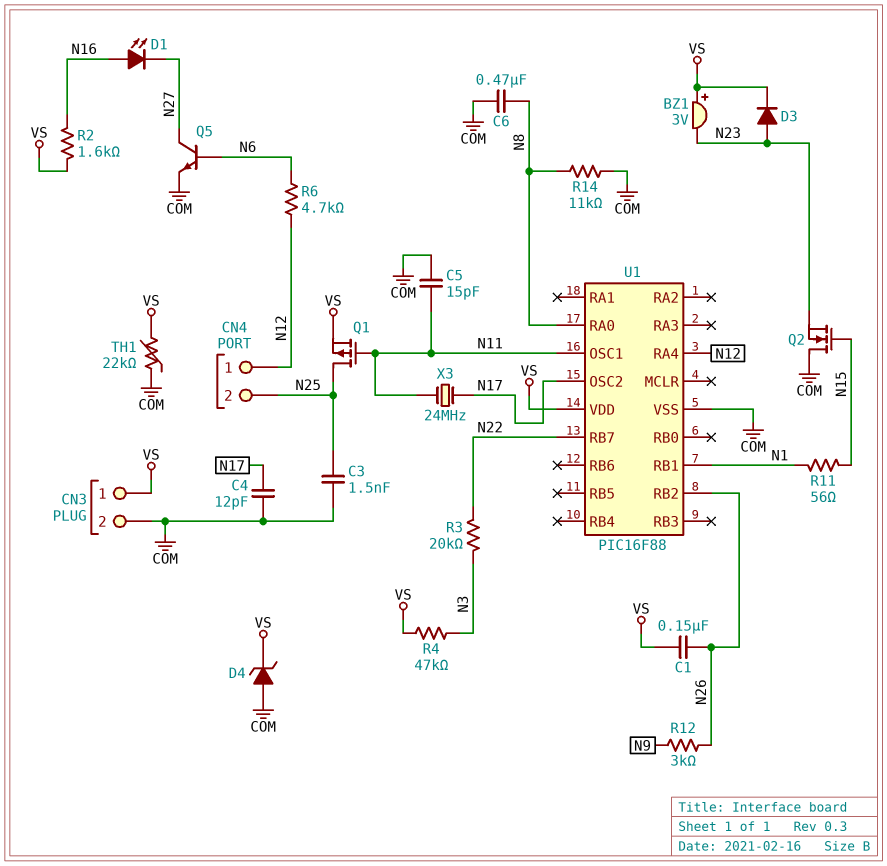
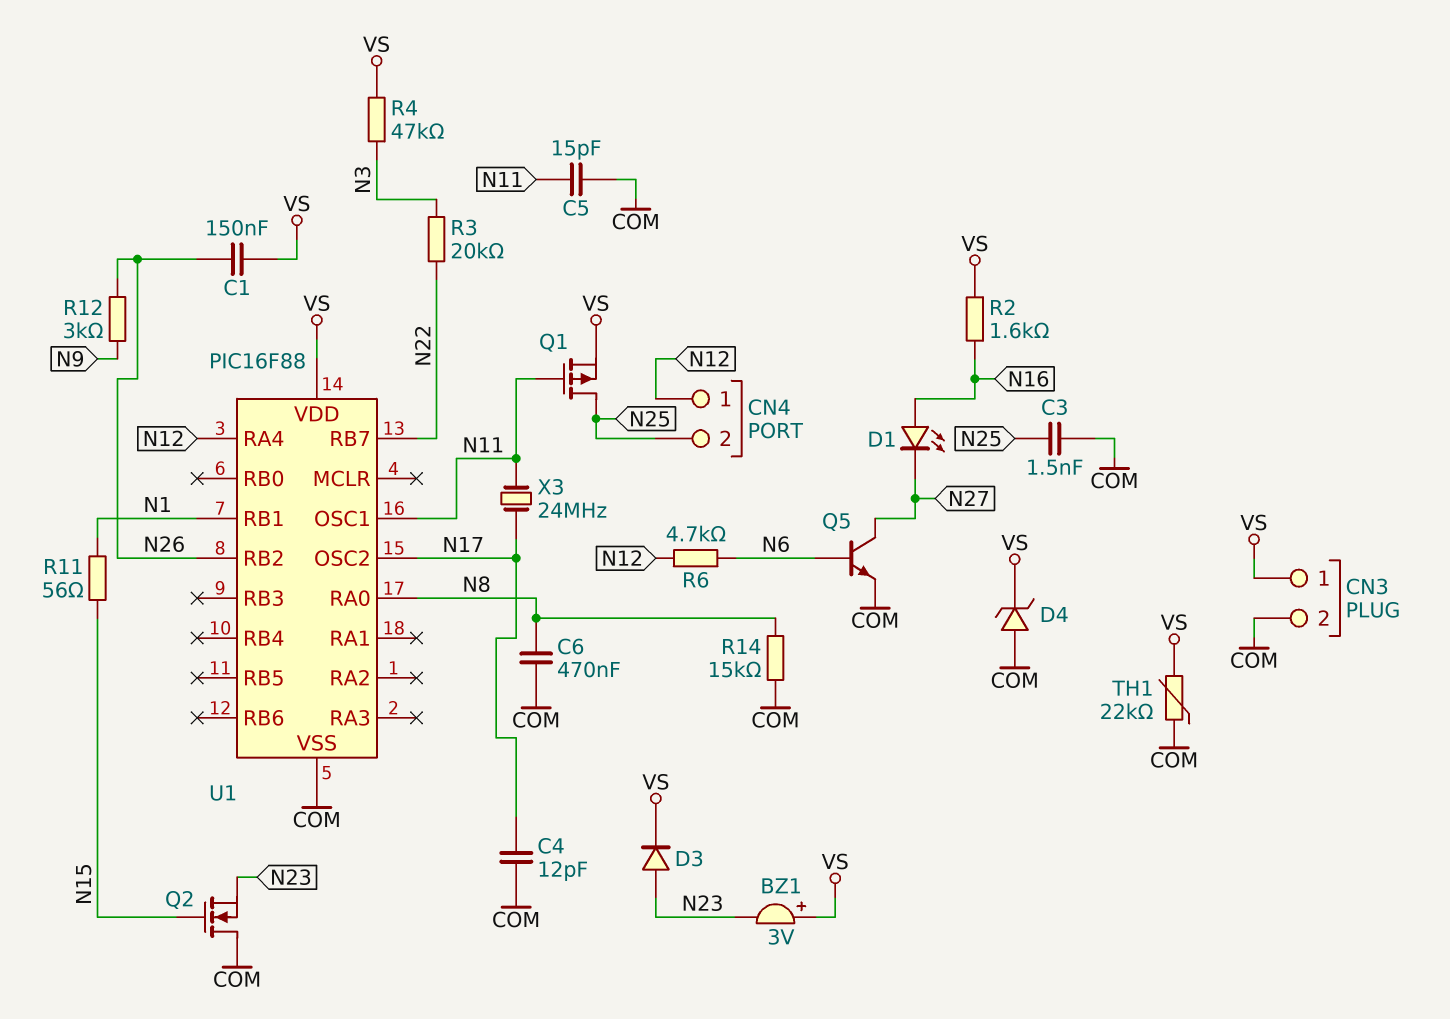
R14: 11k (COM, N8) -> 15k (COM, N8)

